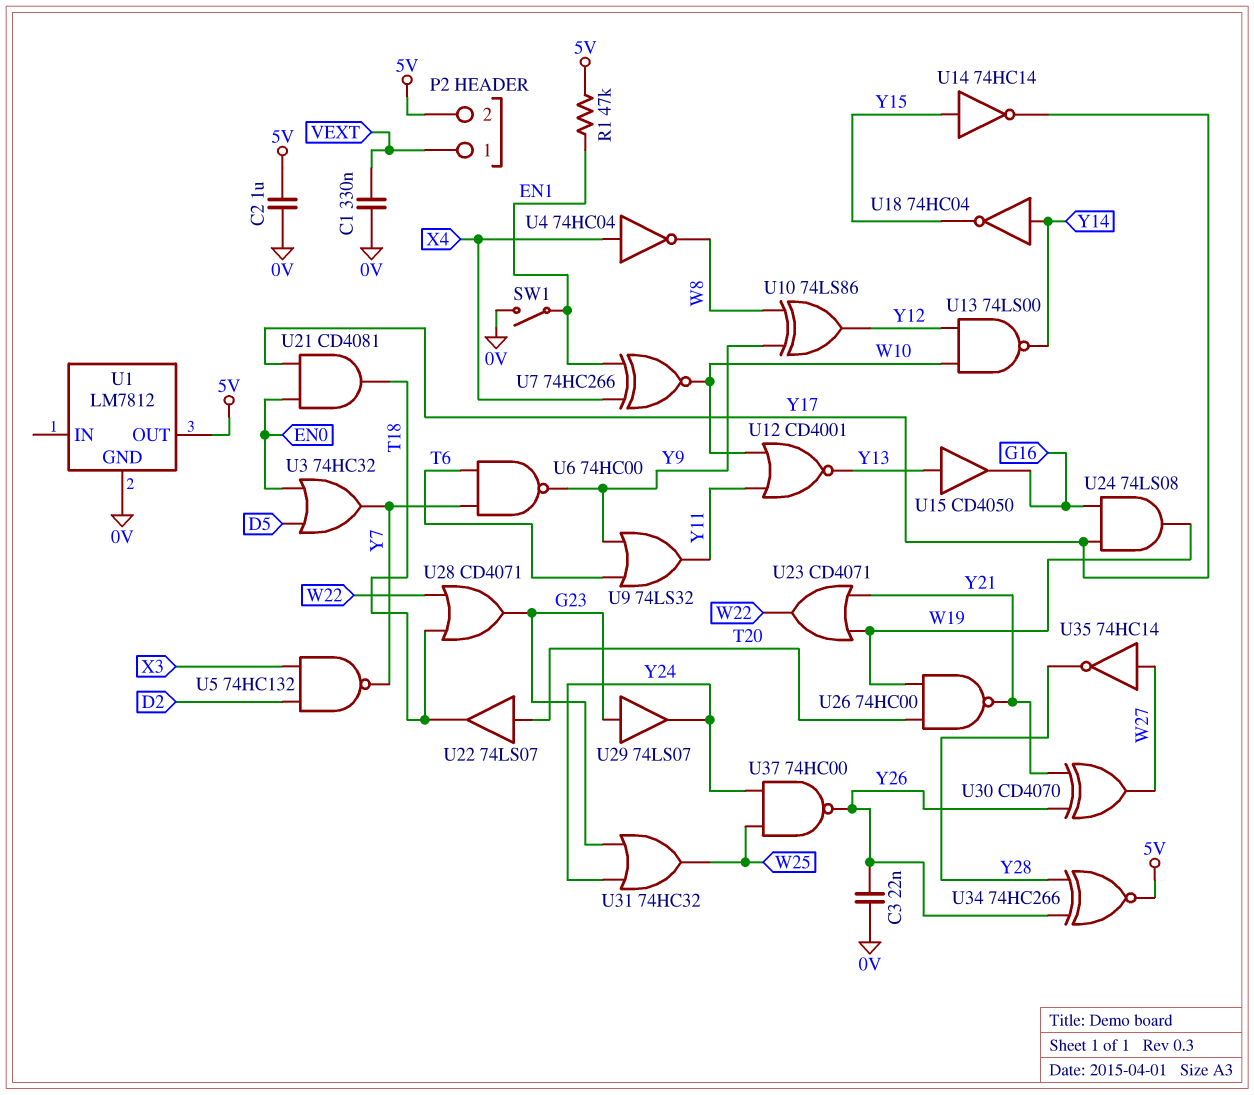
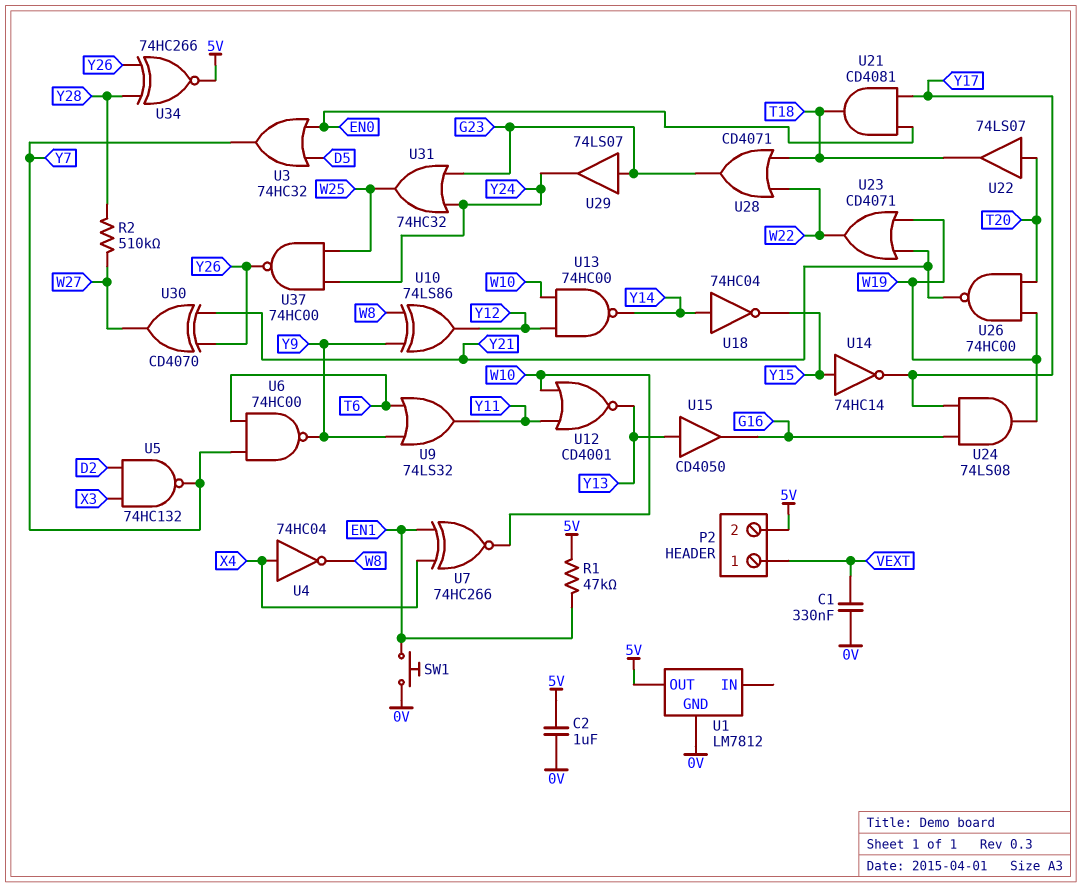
C3: 22nF (0V, Y26) -> none
R2: none -> 510k (W27, Y28)
SW1: switch (0V, EN1) -> button (0V, EN1)
U13: NAND 74LS00 (in W10, in Y12, out Y14) -> NAND 74HC00 (in W10, in Y12, out Y14)
U35: NOT 74HC14 (in W27, out Y28) -> none

